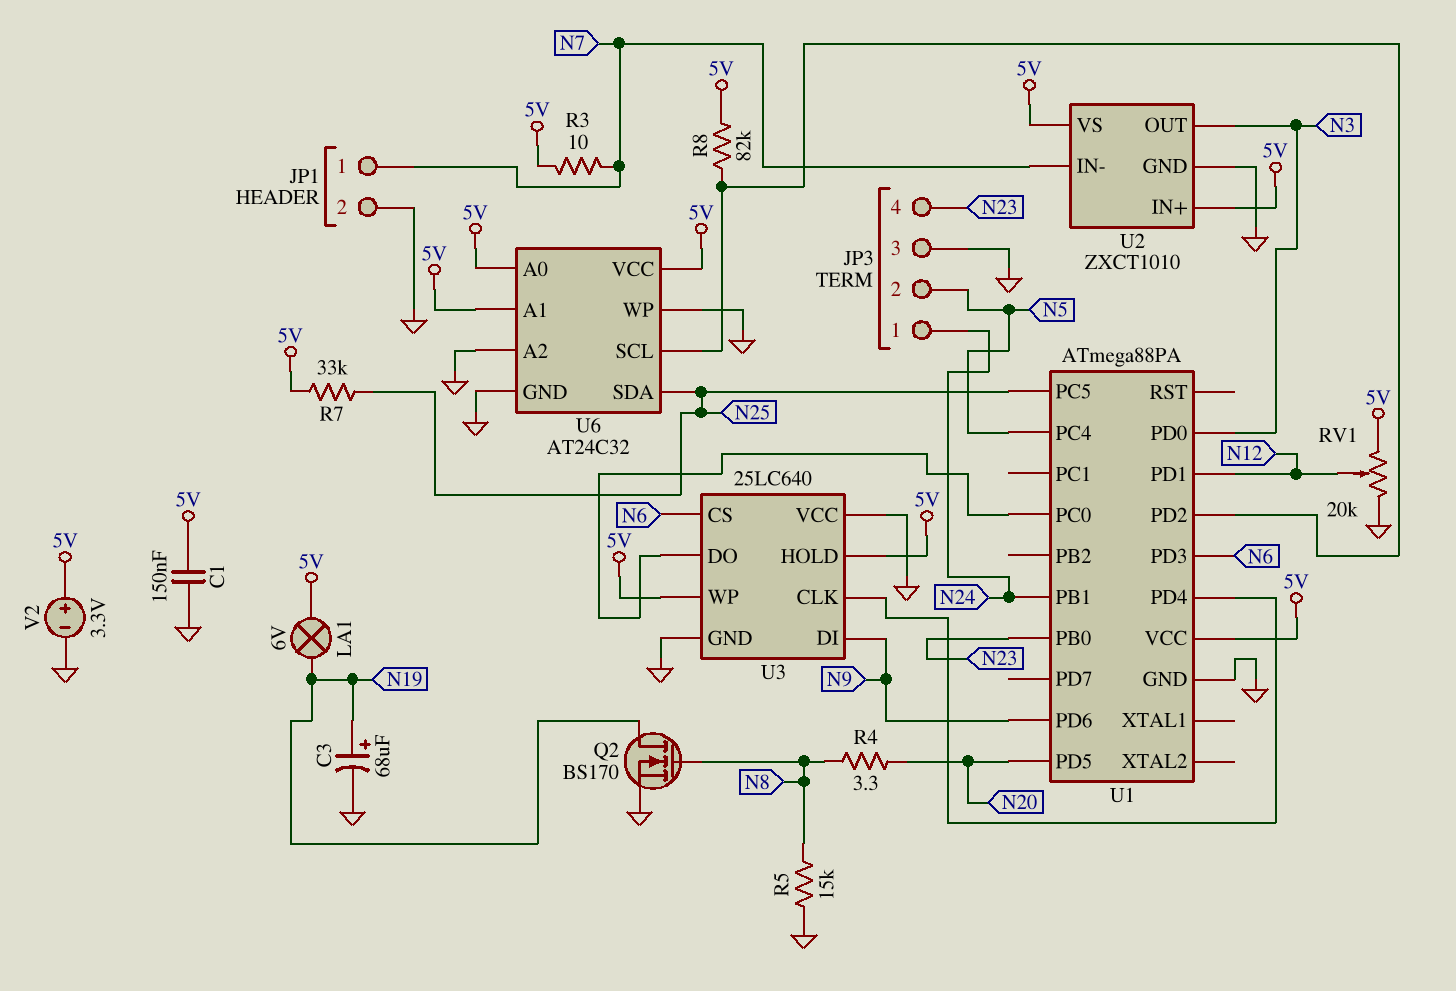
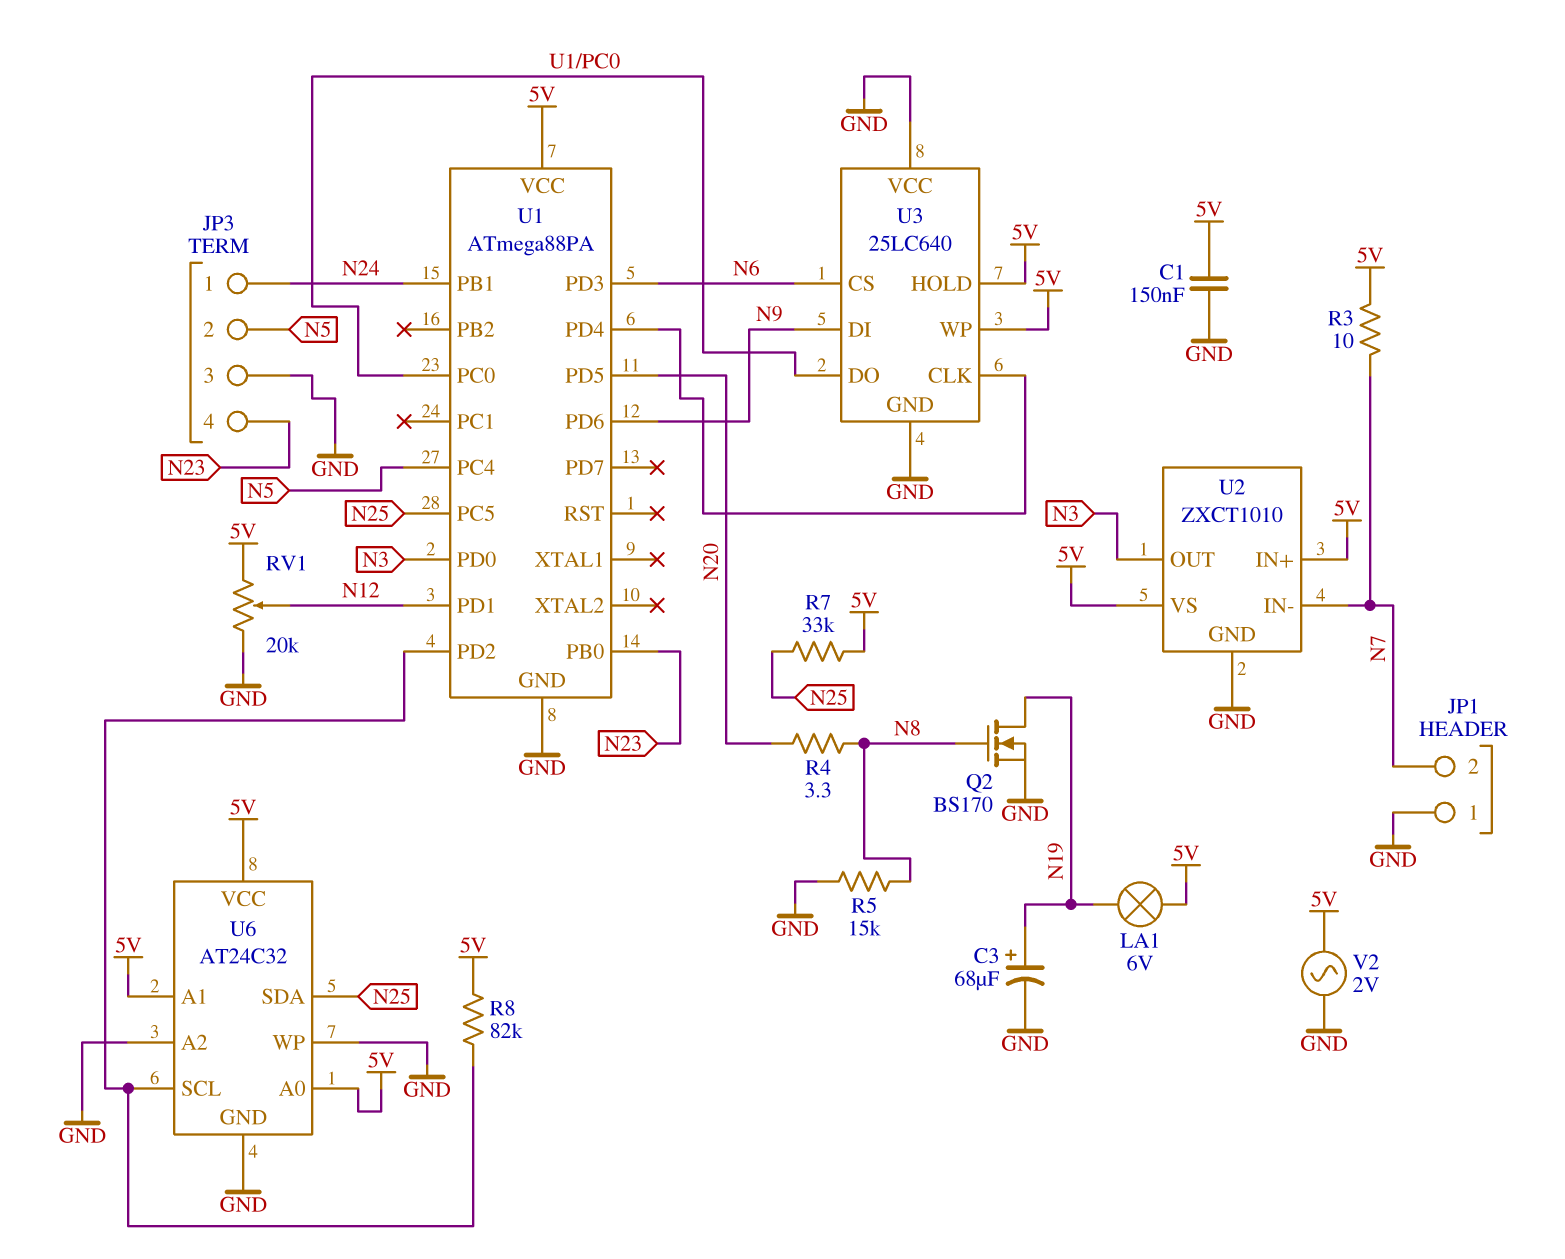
JP1 pin 1: N7 -> GND
JP1 pin 2: GND -> N7
V2: 3.3V (plus 5V, minus GND) -> AC 2V (5V, GND)

